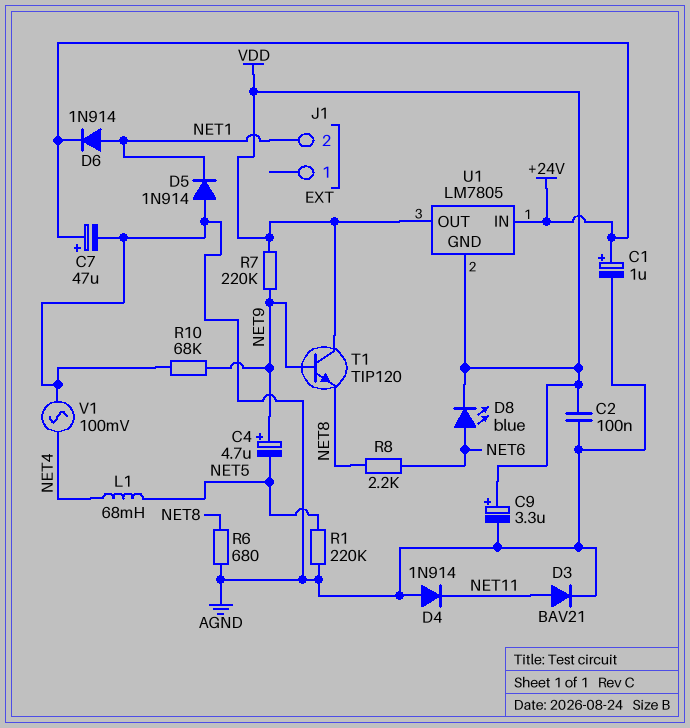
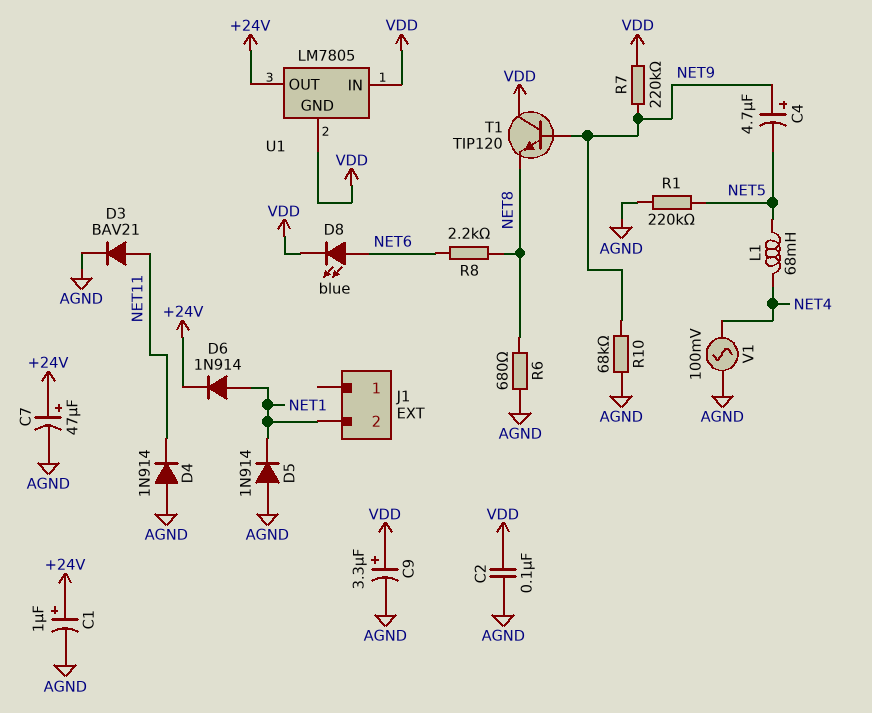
U1 pin IN: +24V -> VDD
U1 pin OUT: VDD -> +24V

